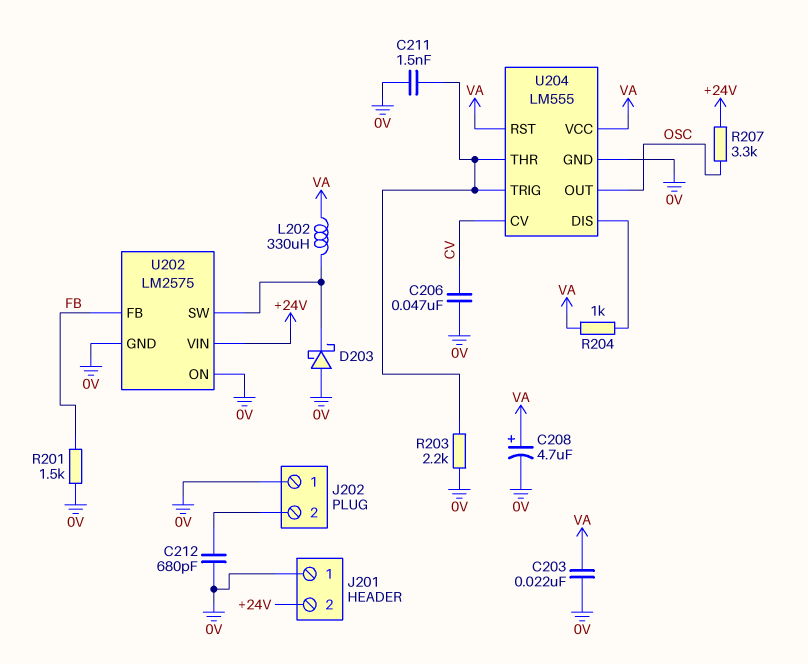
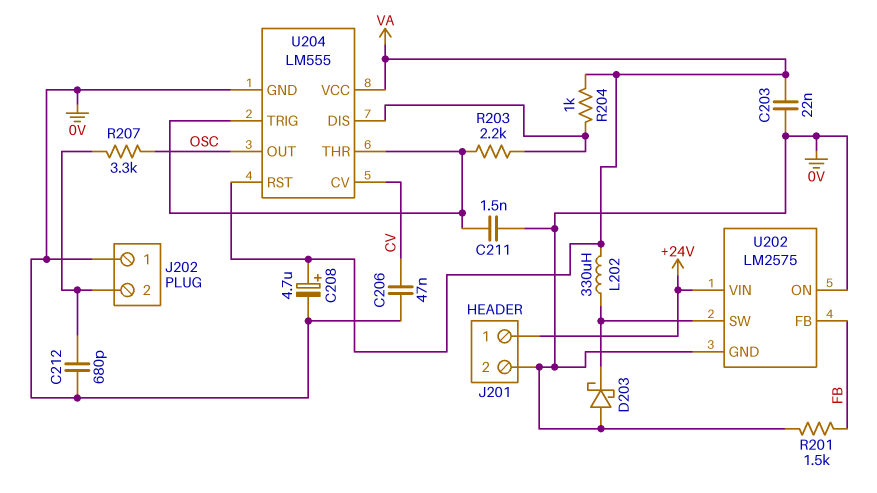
J201 pin 1: 0V -> +24V
J201 pin 2: +24V -> 0V
R203: 2.2k (0V, U204/THR) -> 2.2k (U204/DIS, U204/THR)
R207: 3.3k (+24V, OSC) -> 3.3k (J202/2, OSC)

